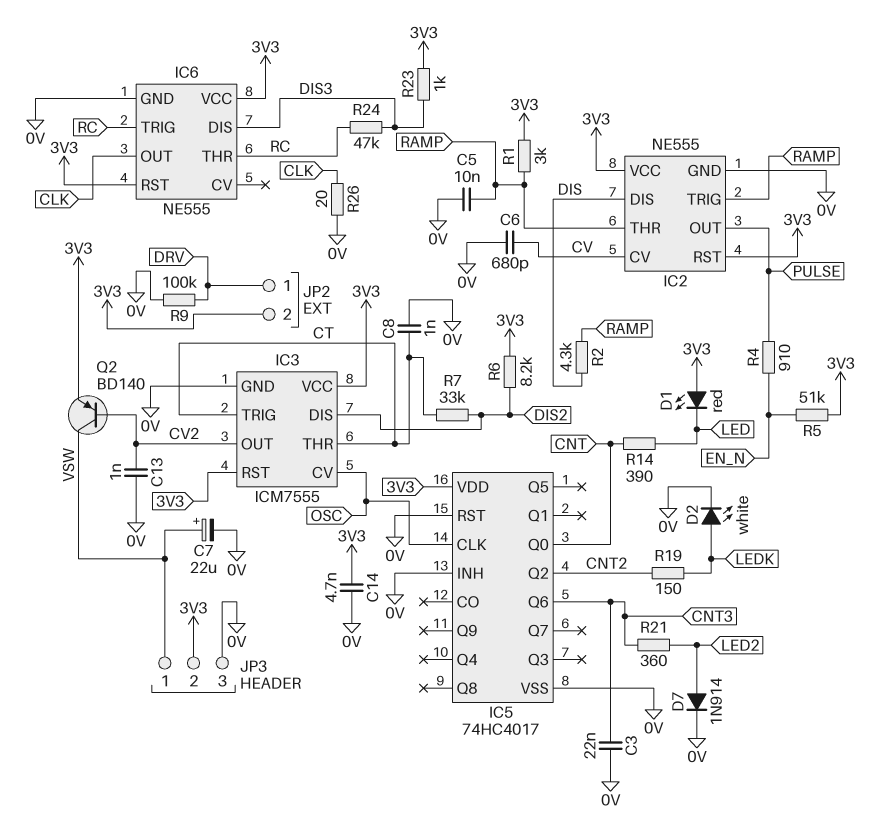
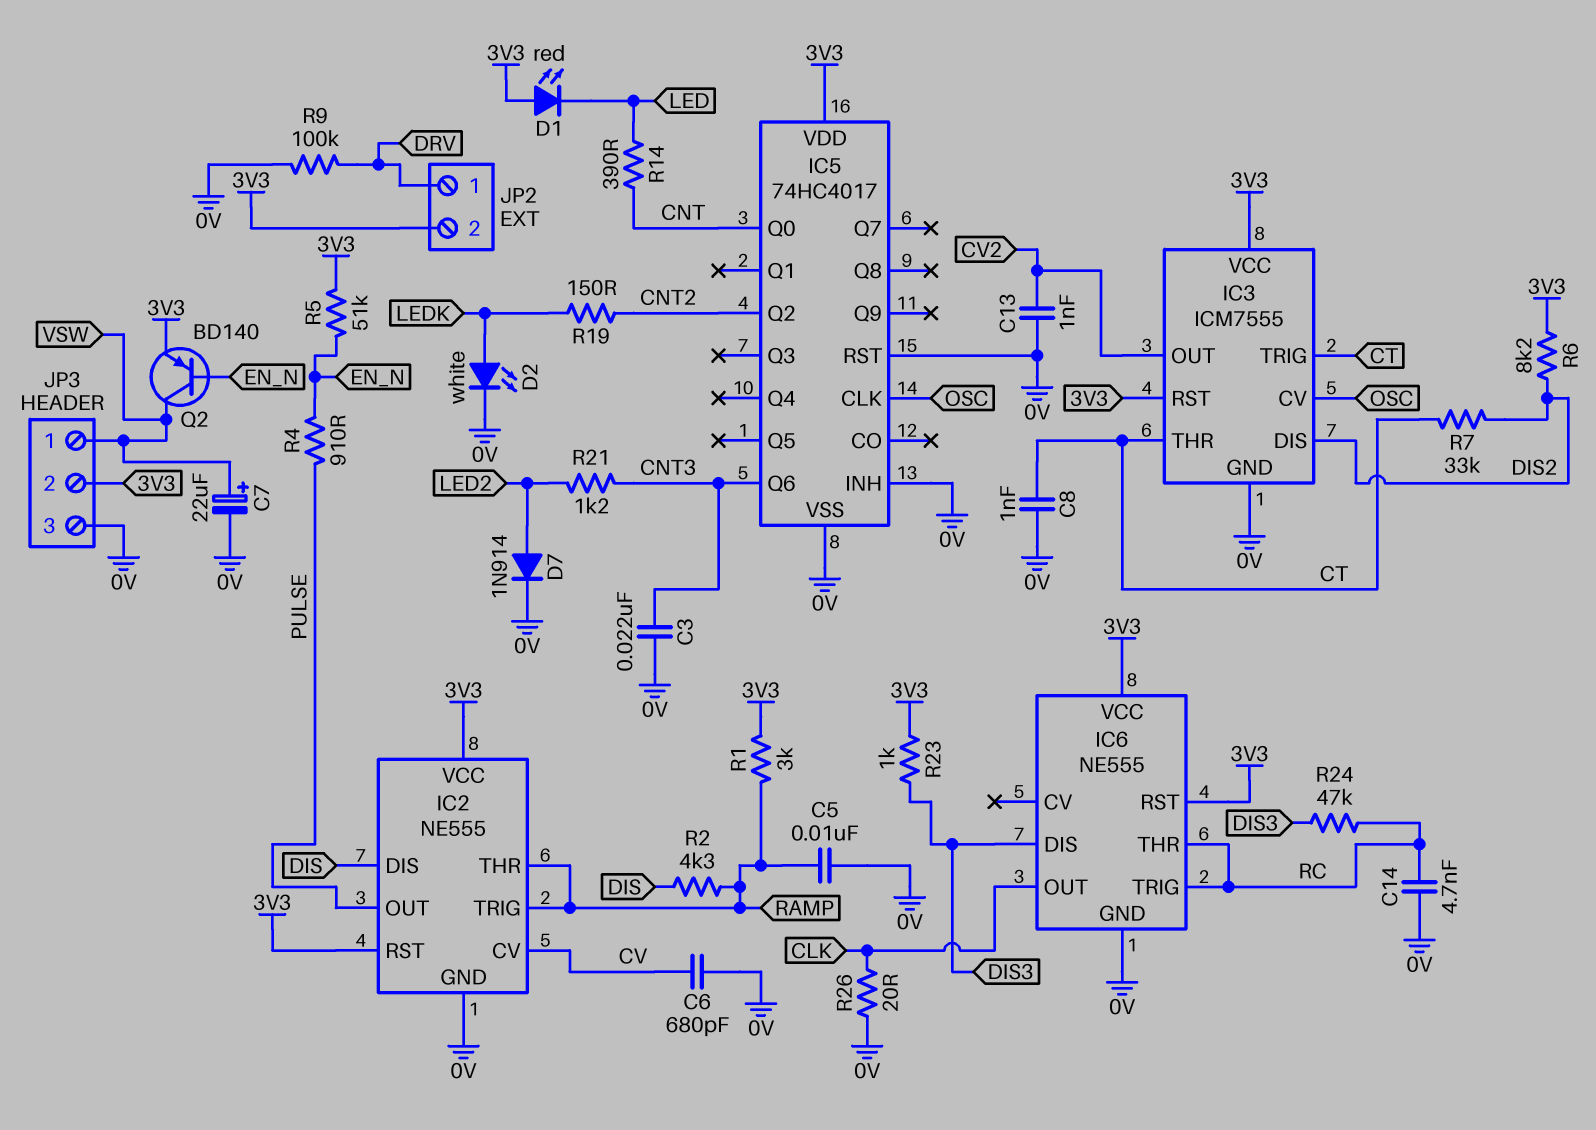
C14: 4.7nF (0V, 3V3) -> 4.7nF (0V, RC)
Q2: PNP BD140 (B CV2, C VSW, E 3V3) -> PNP BD140 (B EN_N, C VSW, E 3V3)
R21: 360 (CNT3, LED2) -> 1.2k (CNT3, LED2)

